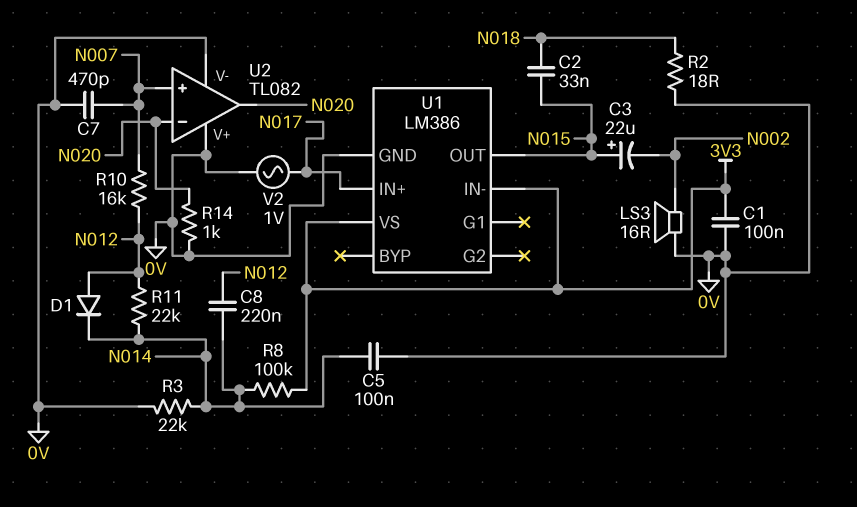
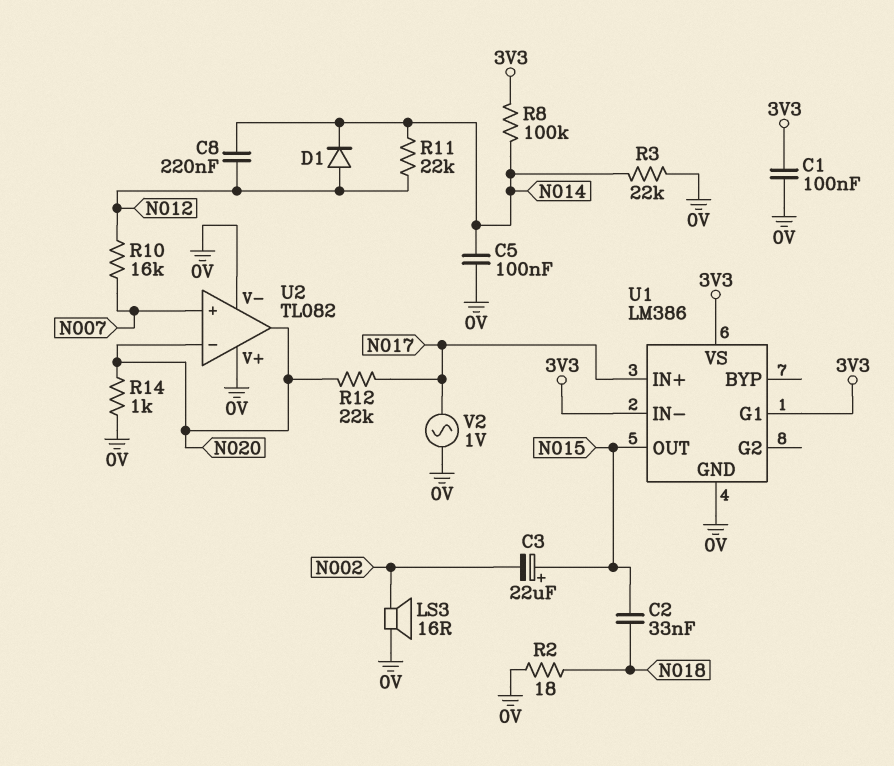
C7: 470pF (0V, N007) -> none
R12: none -> 22k (N017, N020)
U1 pin G1: none -> 3V3

